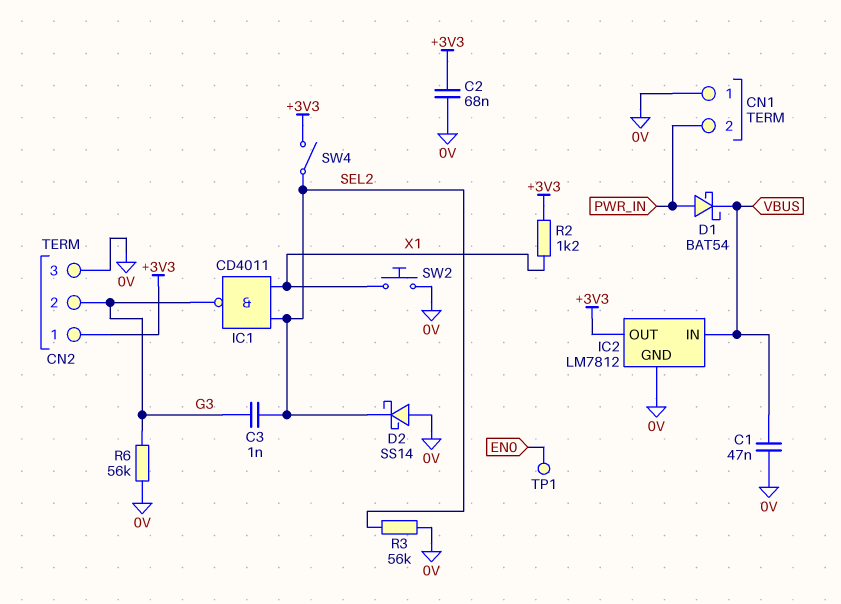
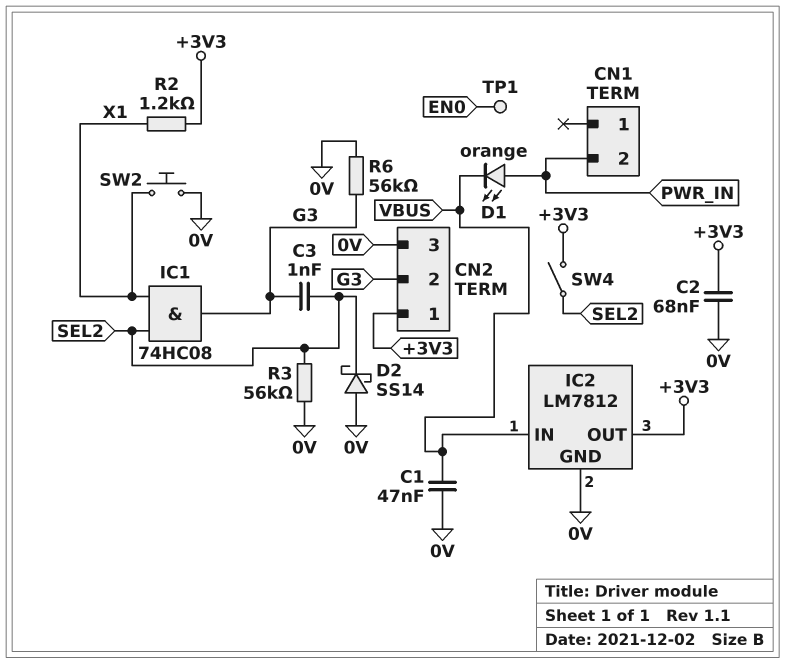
CN1 pin 1: 0V -> none
D1: schottky BAT54 (A PWR_IN, K VBUS) -> LED orange (A PWR_IN, K VBUS)
IC1: NAND CD4011 (in SEL2, in X1, out G3) -> AND 74HC08 (in SEL2, in X1, out G3)

